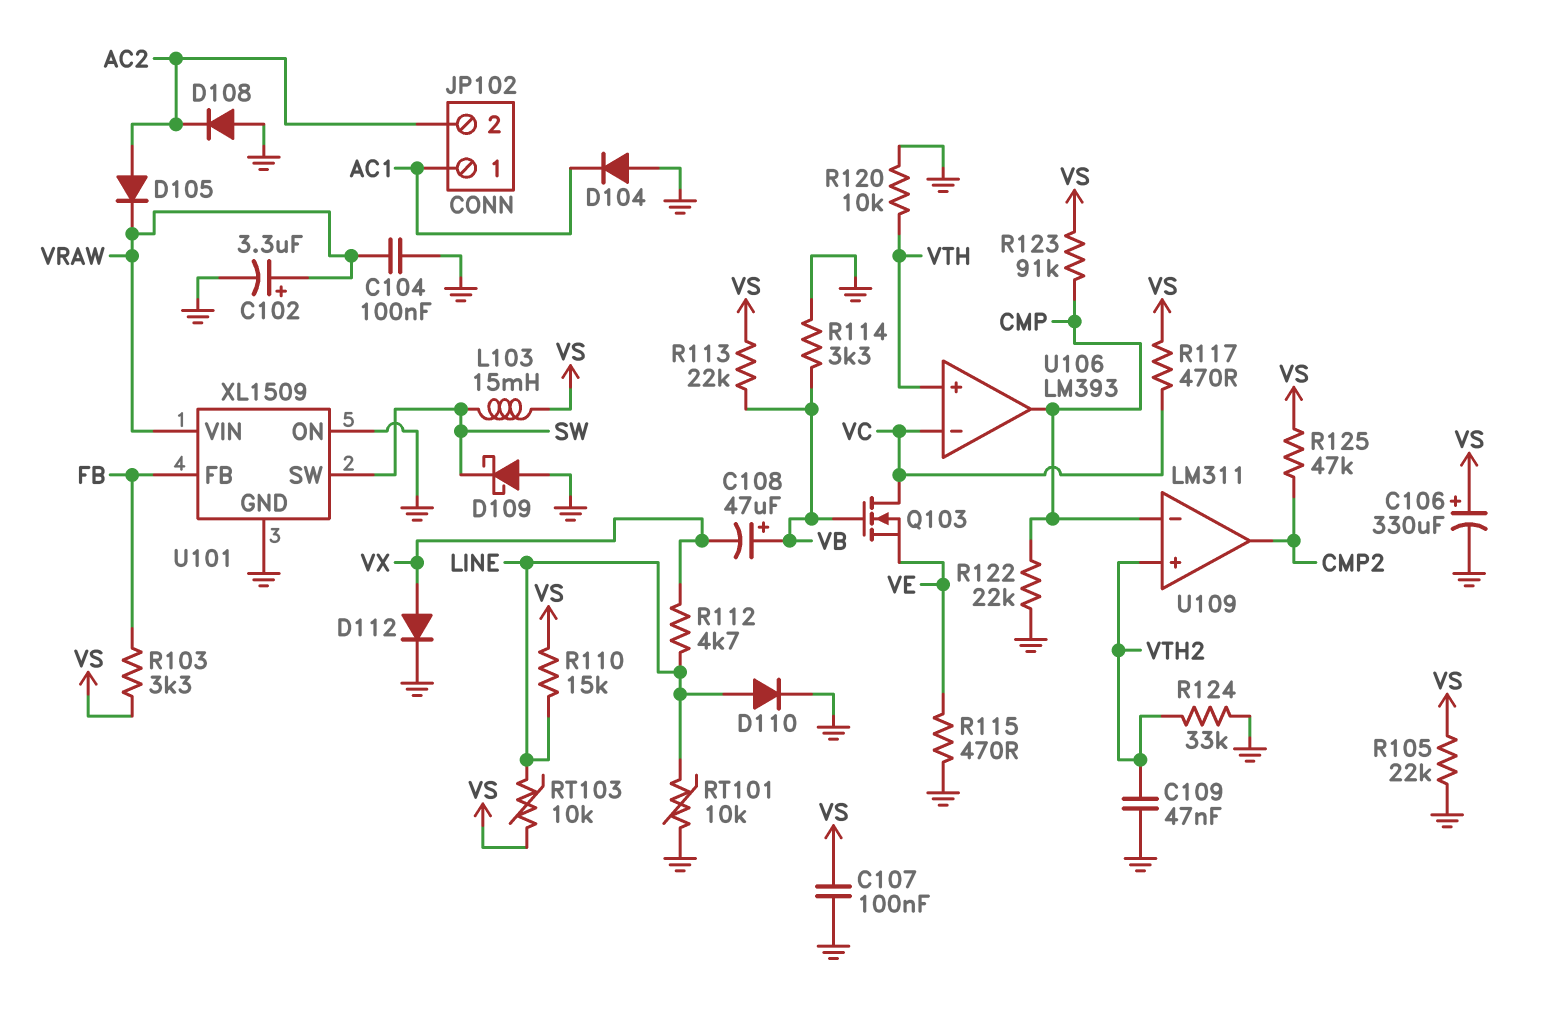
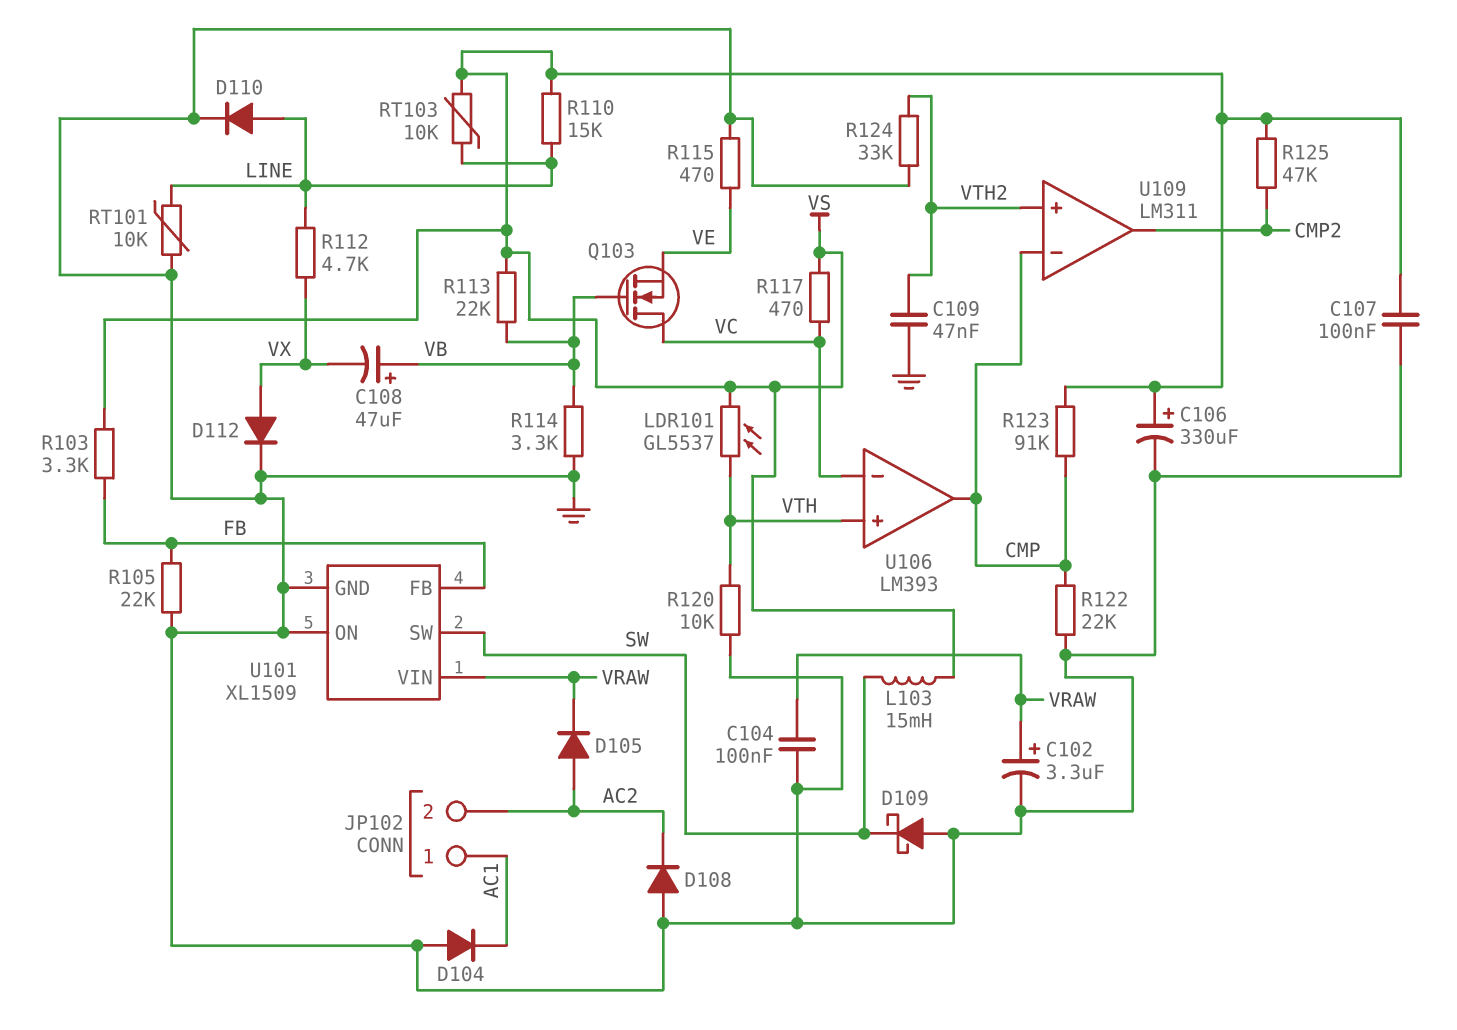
LDR101: none -> GL5537 (VS, VTH)
R105: 22k (GND, VS) -> 22k (FB, GND)

